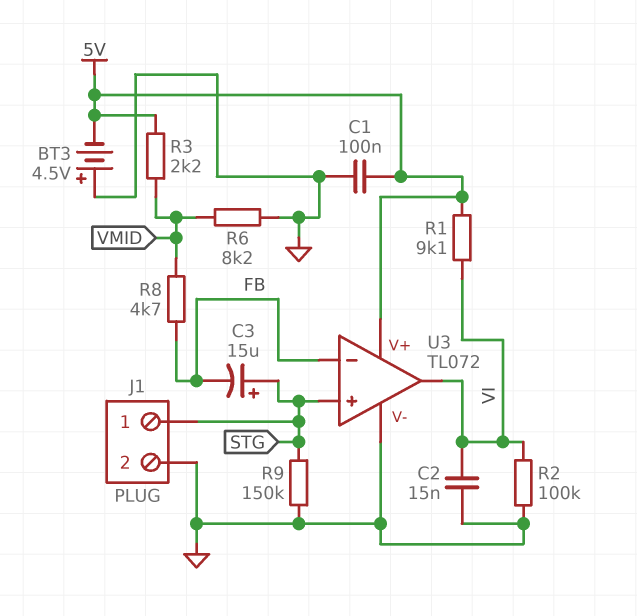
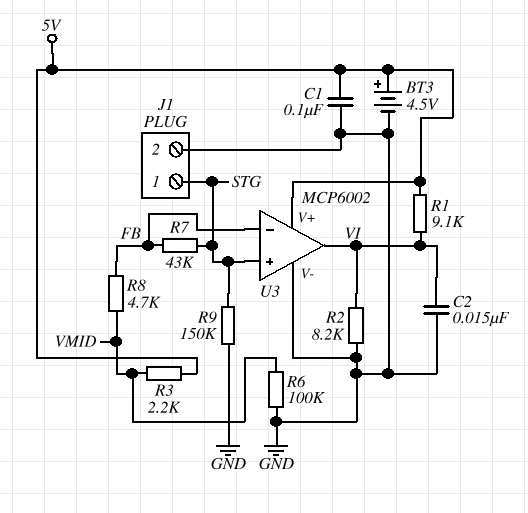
BT3: 4.5V (plus GND, minus 5V) -> 4.5V (plus 5V, minus GND)
C3: 15uF (plus STG, minus FB) -> none
R2: 100k (GND, VI) -> 8.2k (GND, VI)
R6: 8.2k (GND, VMID) -> 100k (GND, VMID)
R7: none -> 43k (FB, STG)
U3: TL072 -> MCP6002

